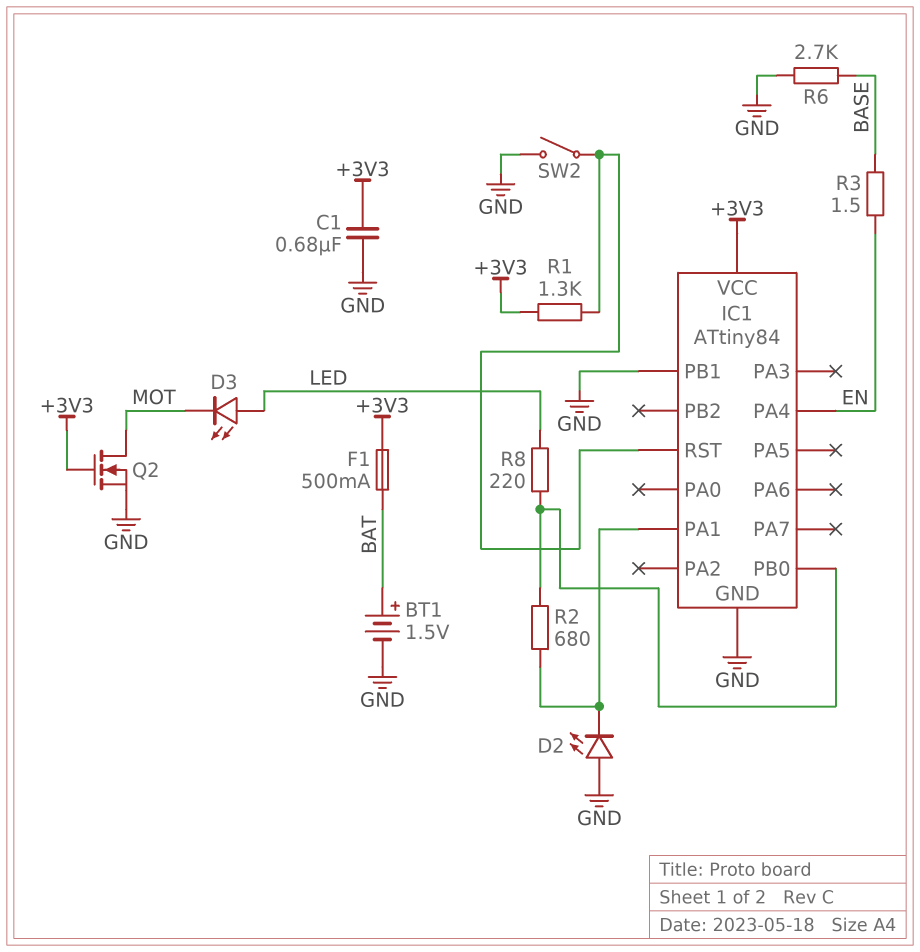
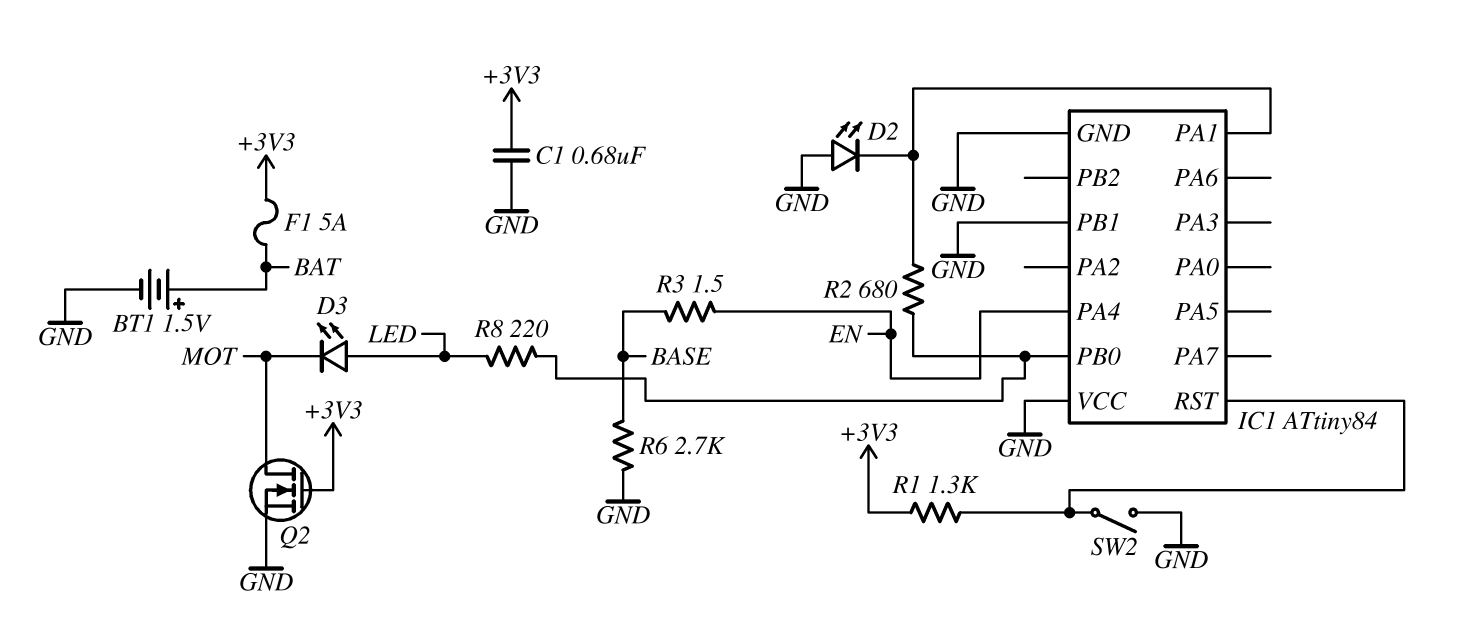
F1: 500mA (+3V3, BAT) -> 5A (+3V3, BAT)
IC1 pin VCC: +3V3 -> GND

